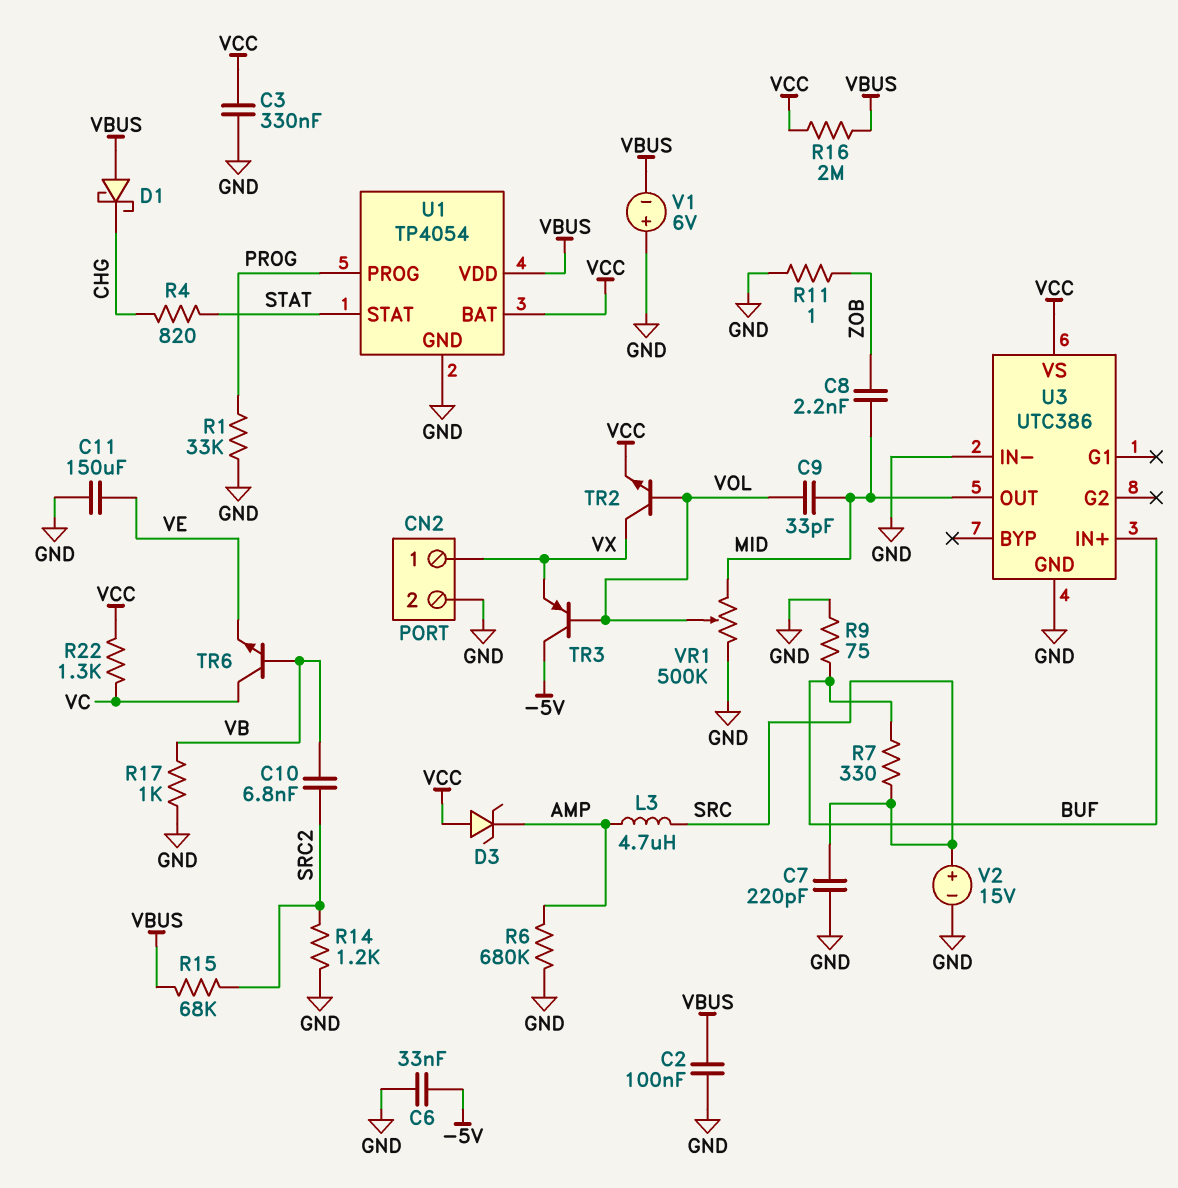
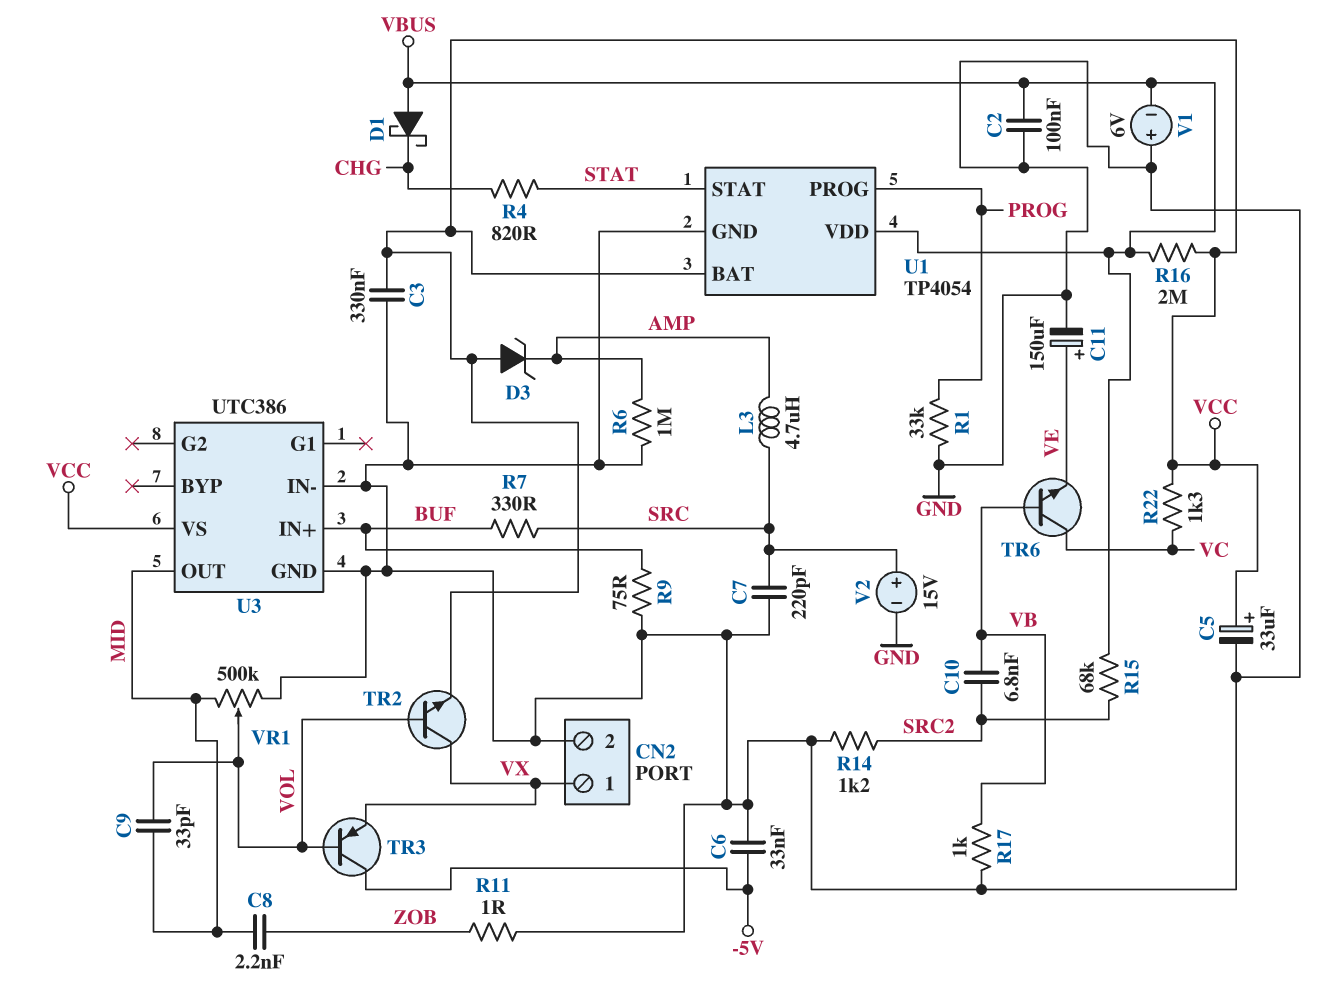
C5: none -> 33uF (plus VCC, minus GND)
C11: 150uF (GND, VE) -> 150uF (plus VE, minus GND)
R6: 680k (AMP, GND) -> 1M (AMP, GND)

